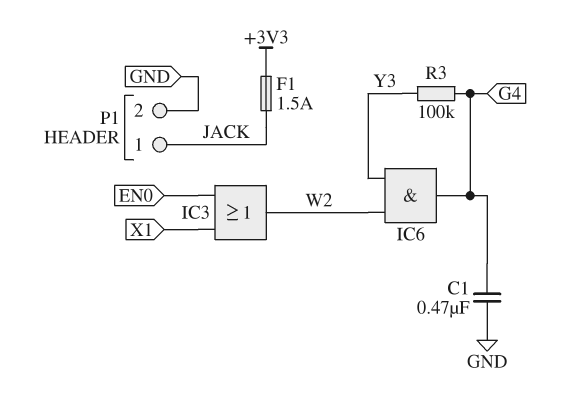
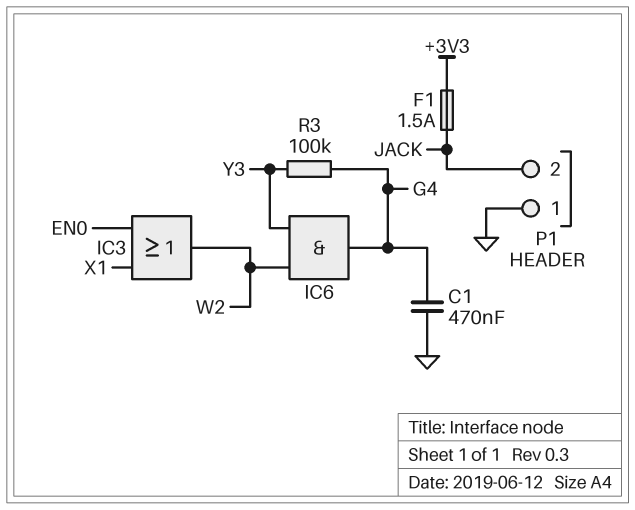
P1 pin 1: JACK -> GND
P1 pin 2: GND -> JACK

